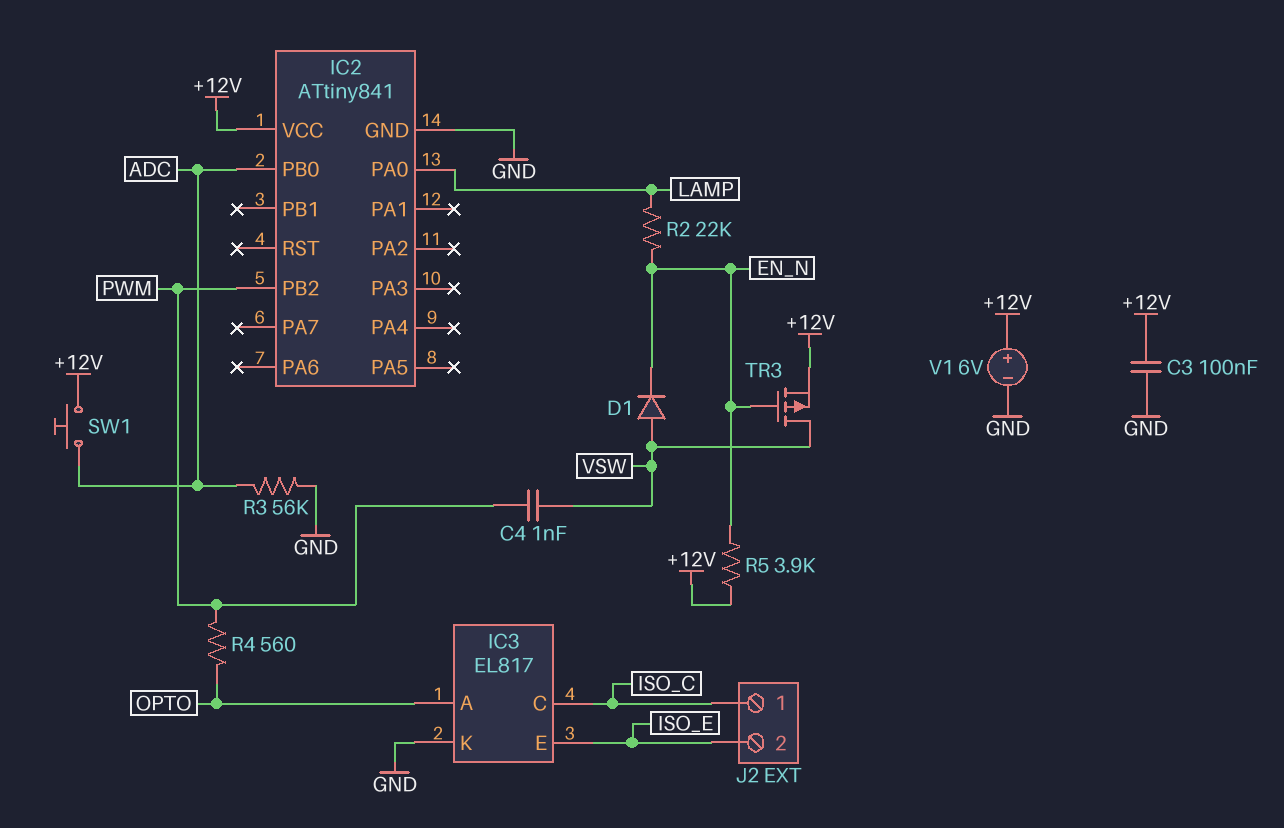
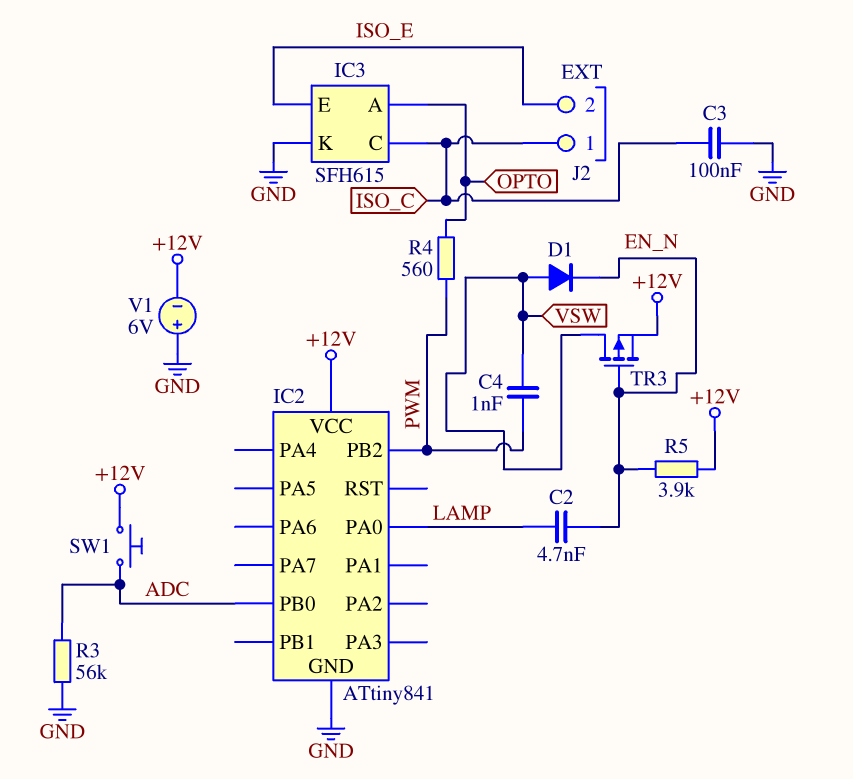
C2: none -> 4.7nF (EN_N, LAMP)
C3: 100nF (+12V, GND) -> 100nF (GND, ISO_C)
IC3: EL817 -> SFH615
R2: 22k (EN_N, LAMP) -> none
V1: 6V (plus +12V, minus GND) -> 6V (plus GND, minus +12V)

